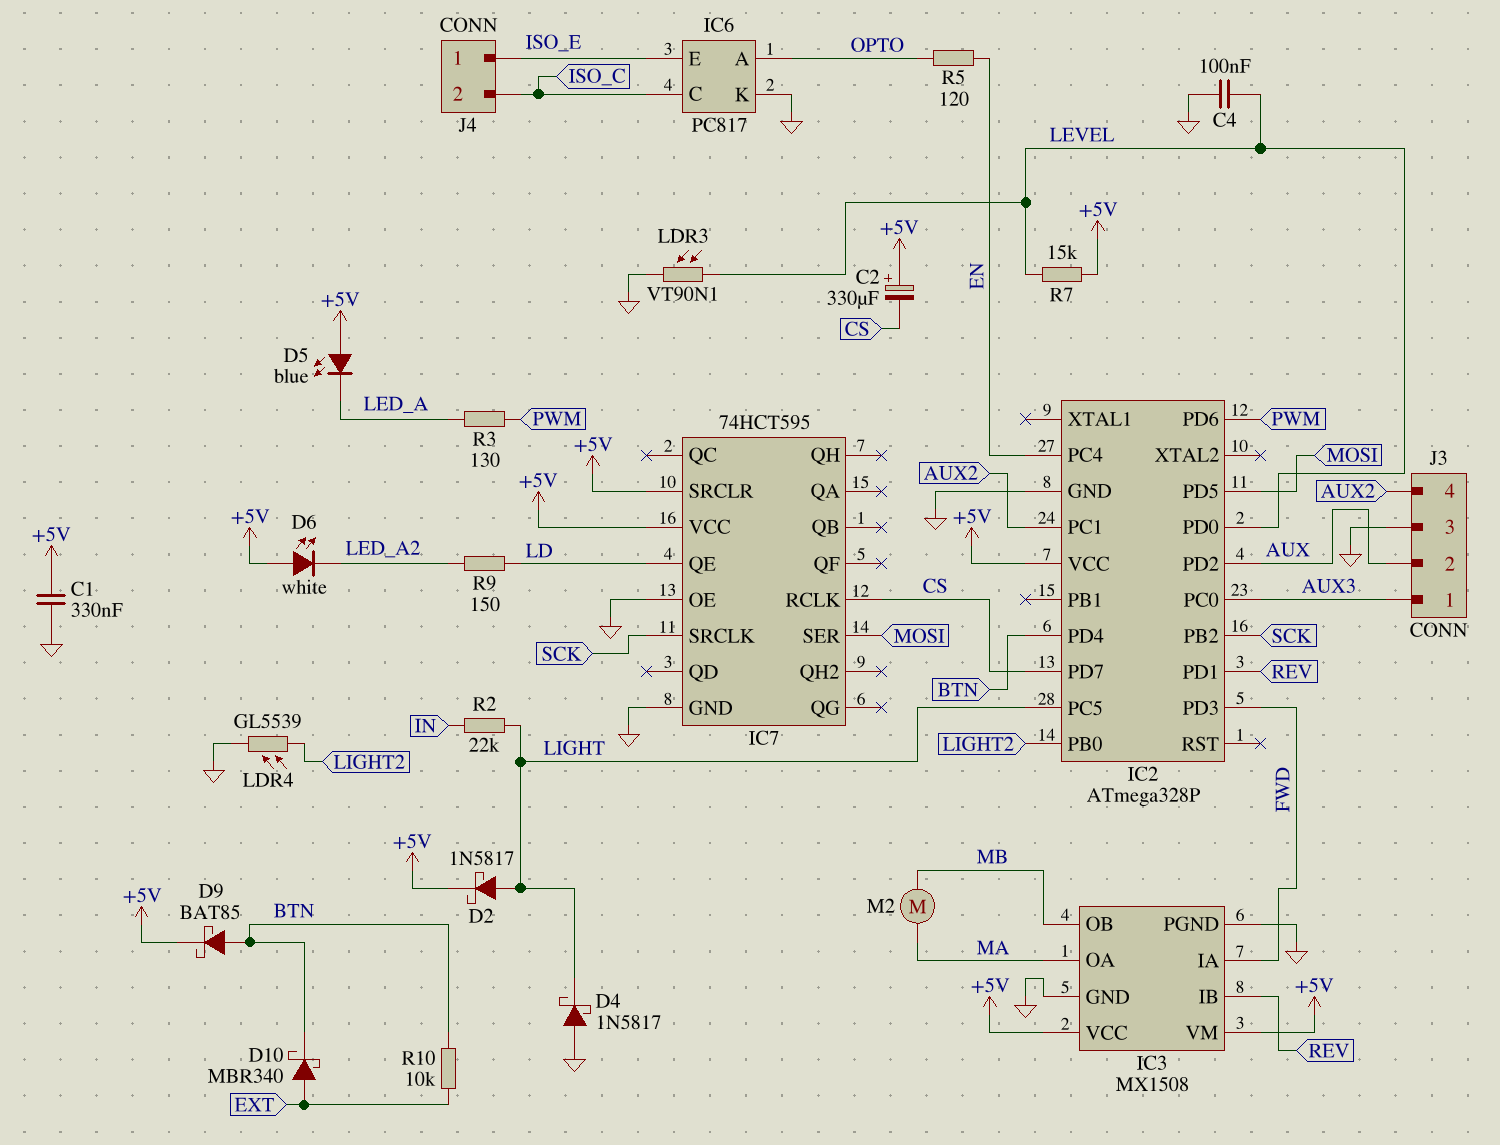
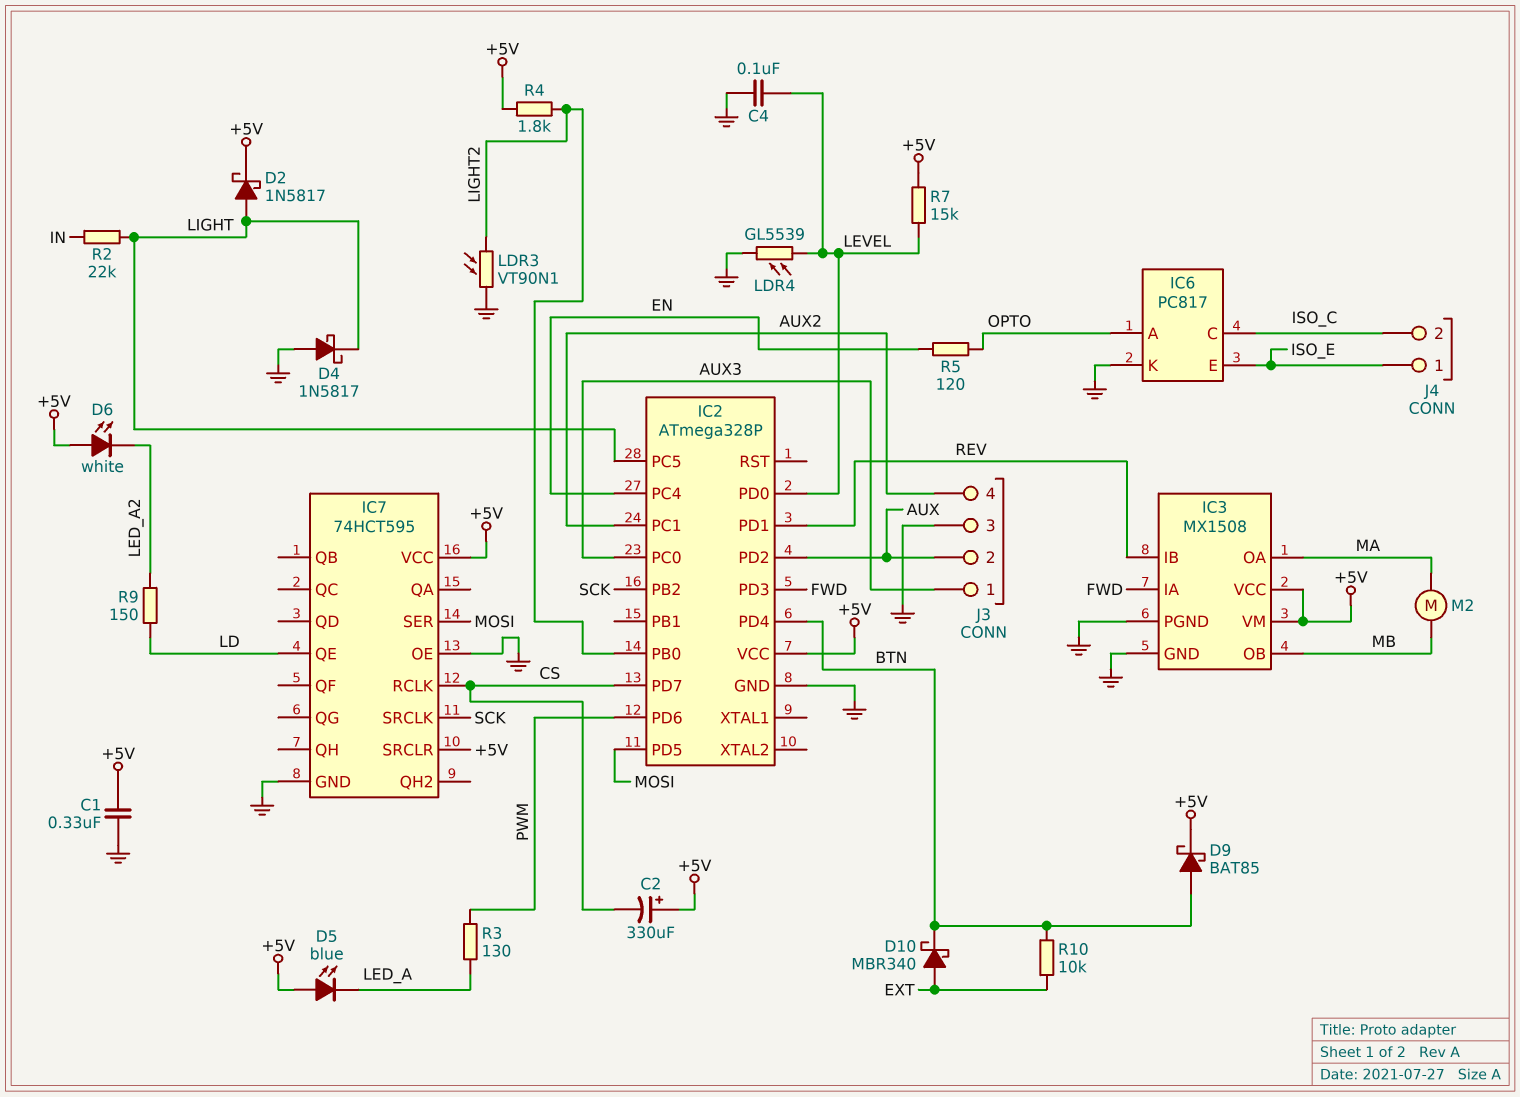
LDR3: VT90N1 (GND, LEVEL) -> VT90N1 (GND, LIGHT2)
LDR4: GL5539 (GND, LIGHT2) -> GL5539 (GND, LEVEL)
R4: none -> 1.8k (+5V, LIGHT2)

